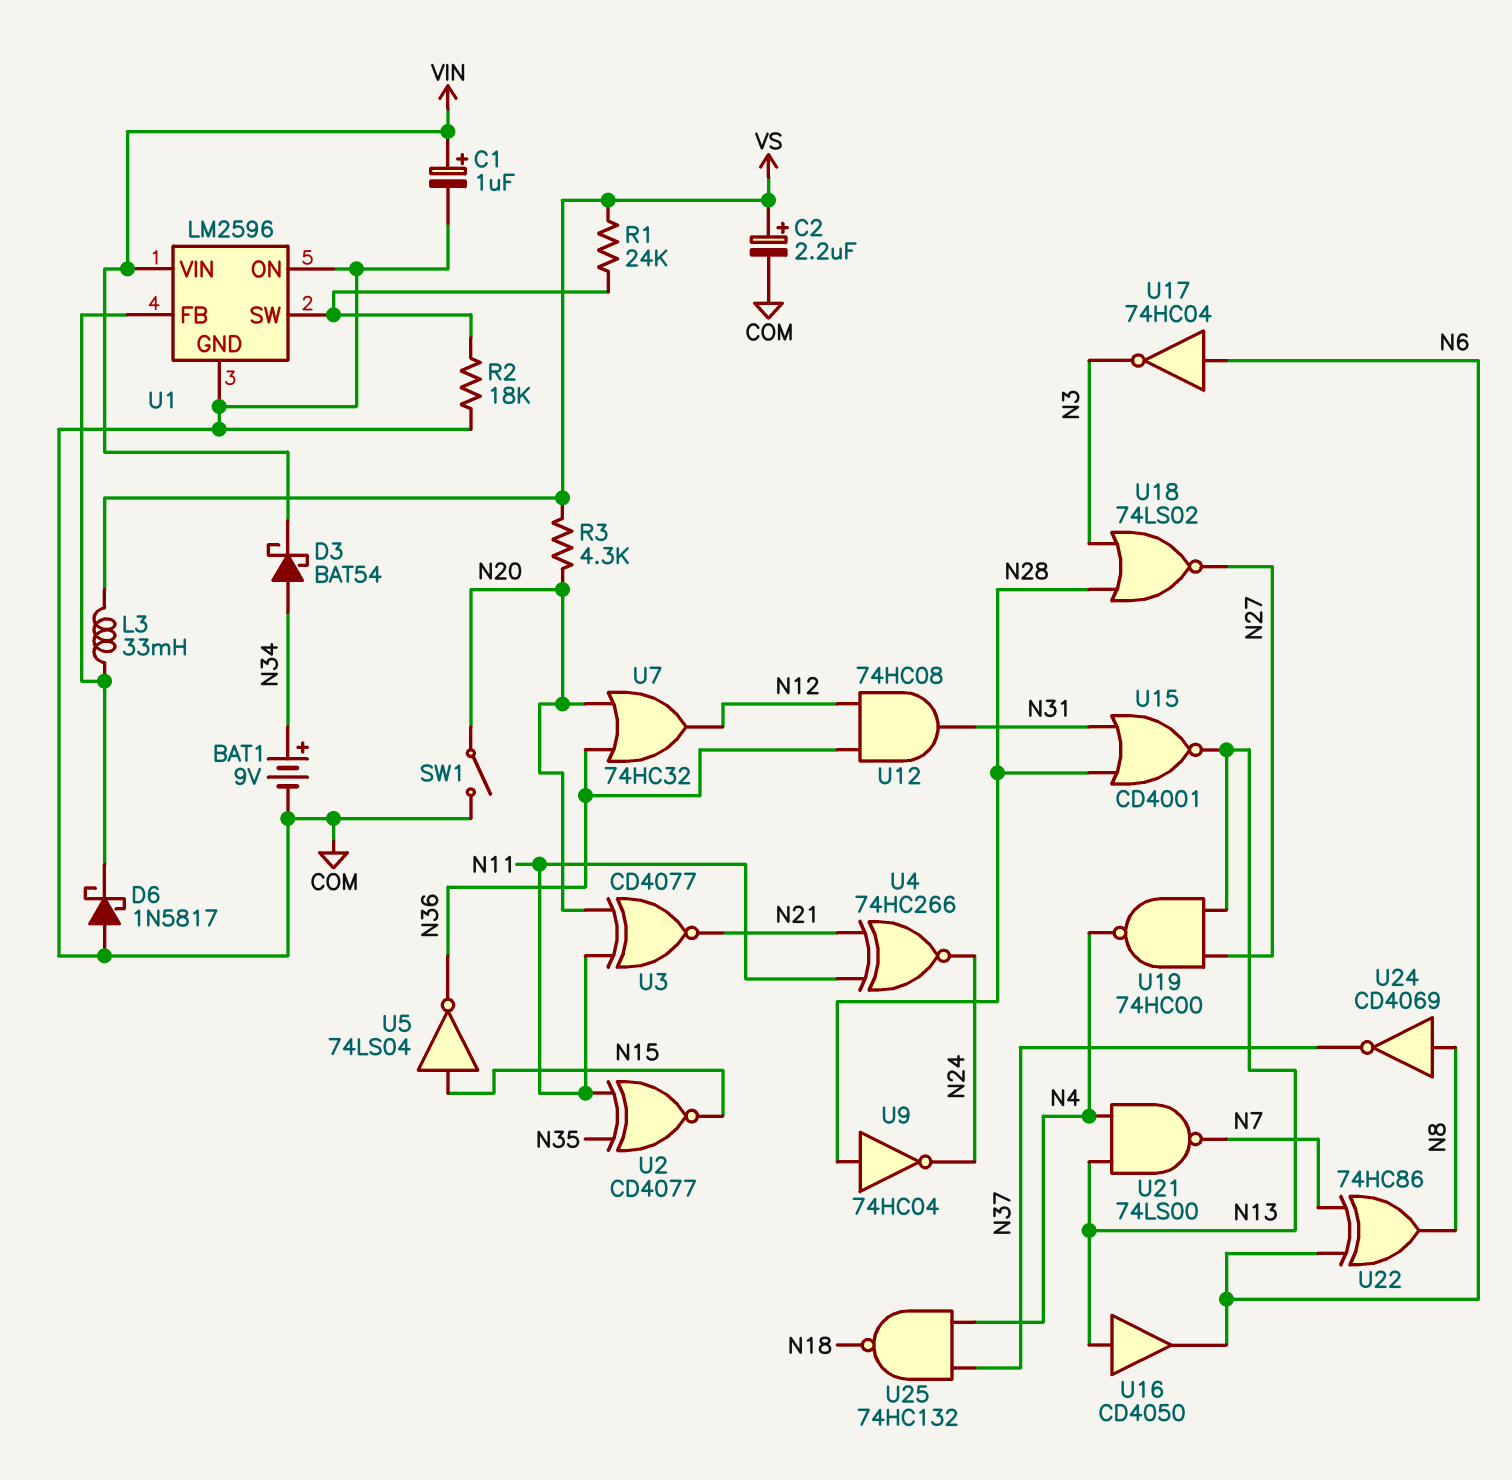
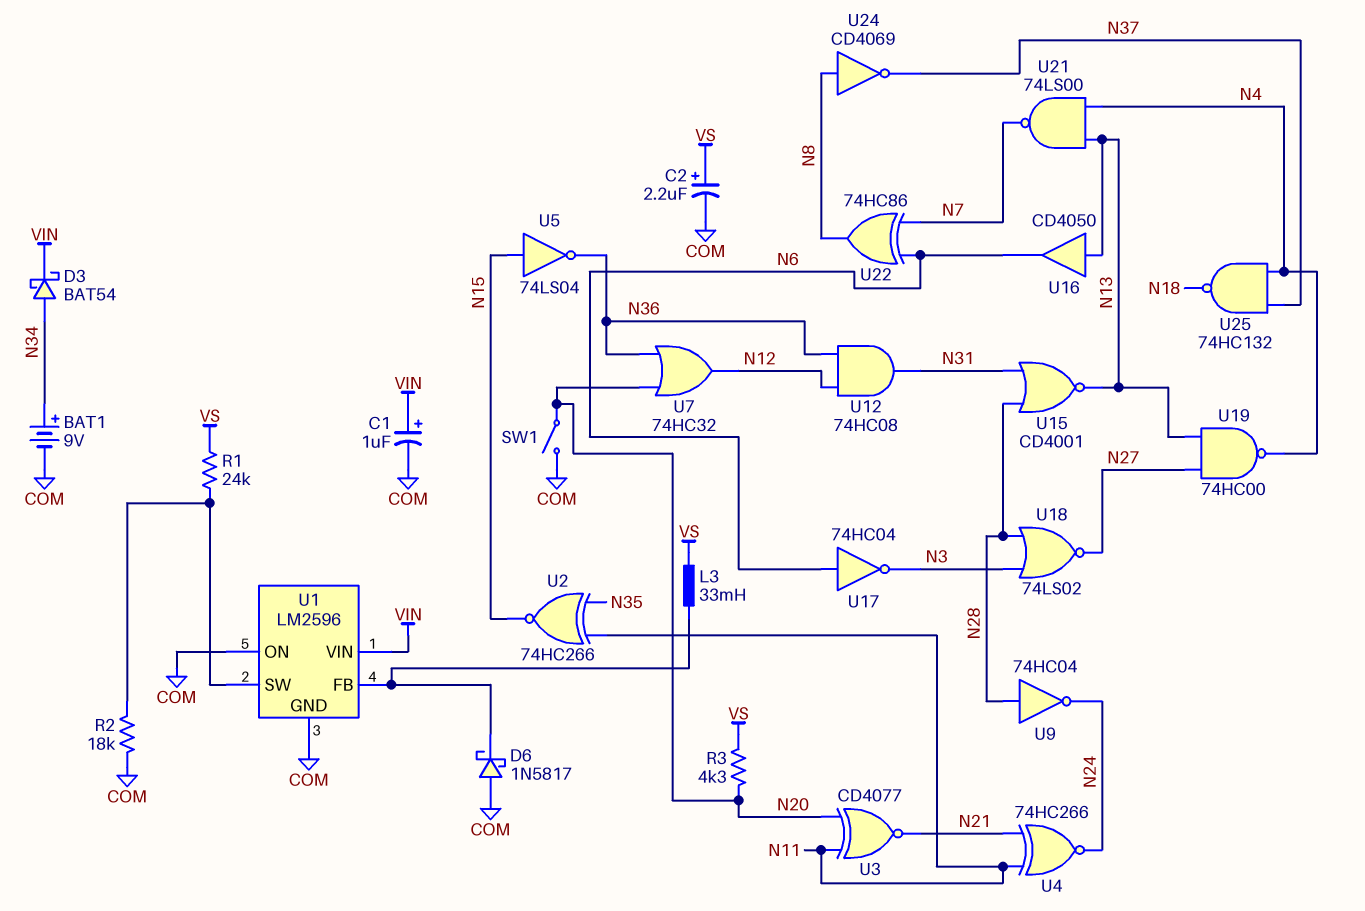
U2: XNOR CD4077 (in N11, in N35, out N15) -> XNOR 74HC266 (in N11, in N35, out N15)

